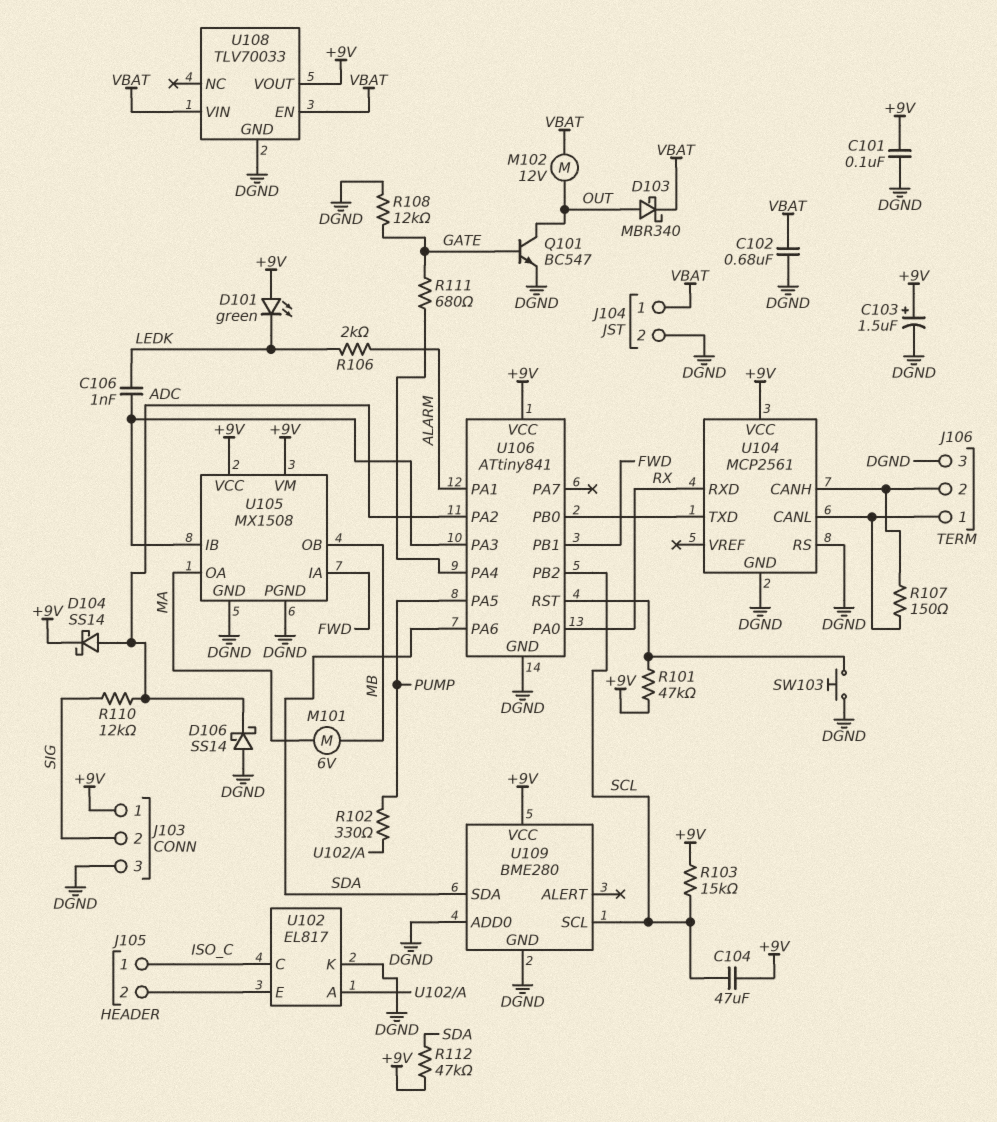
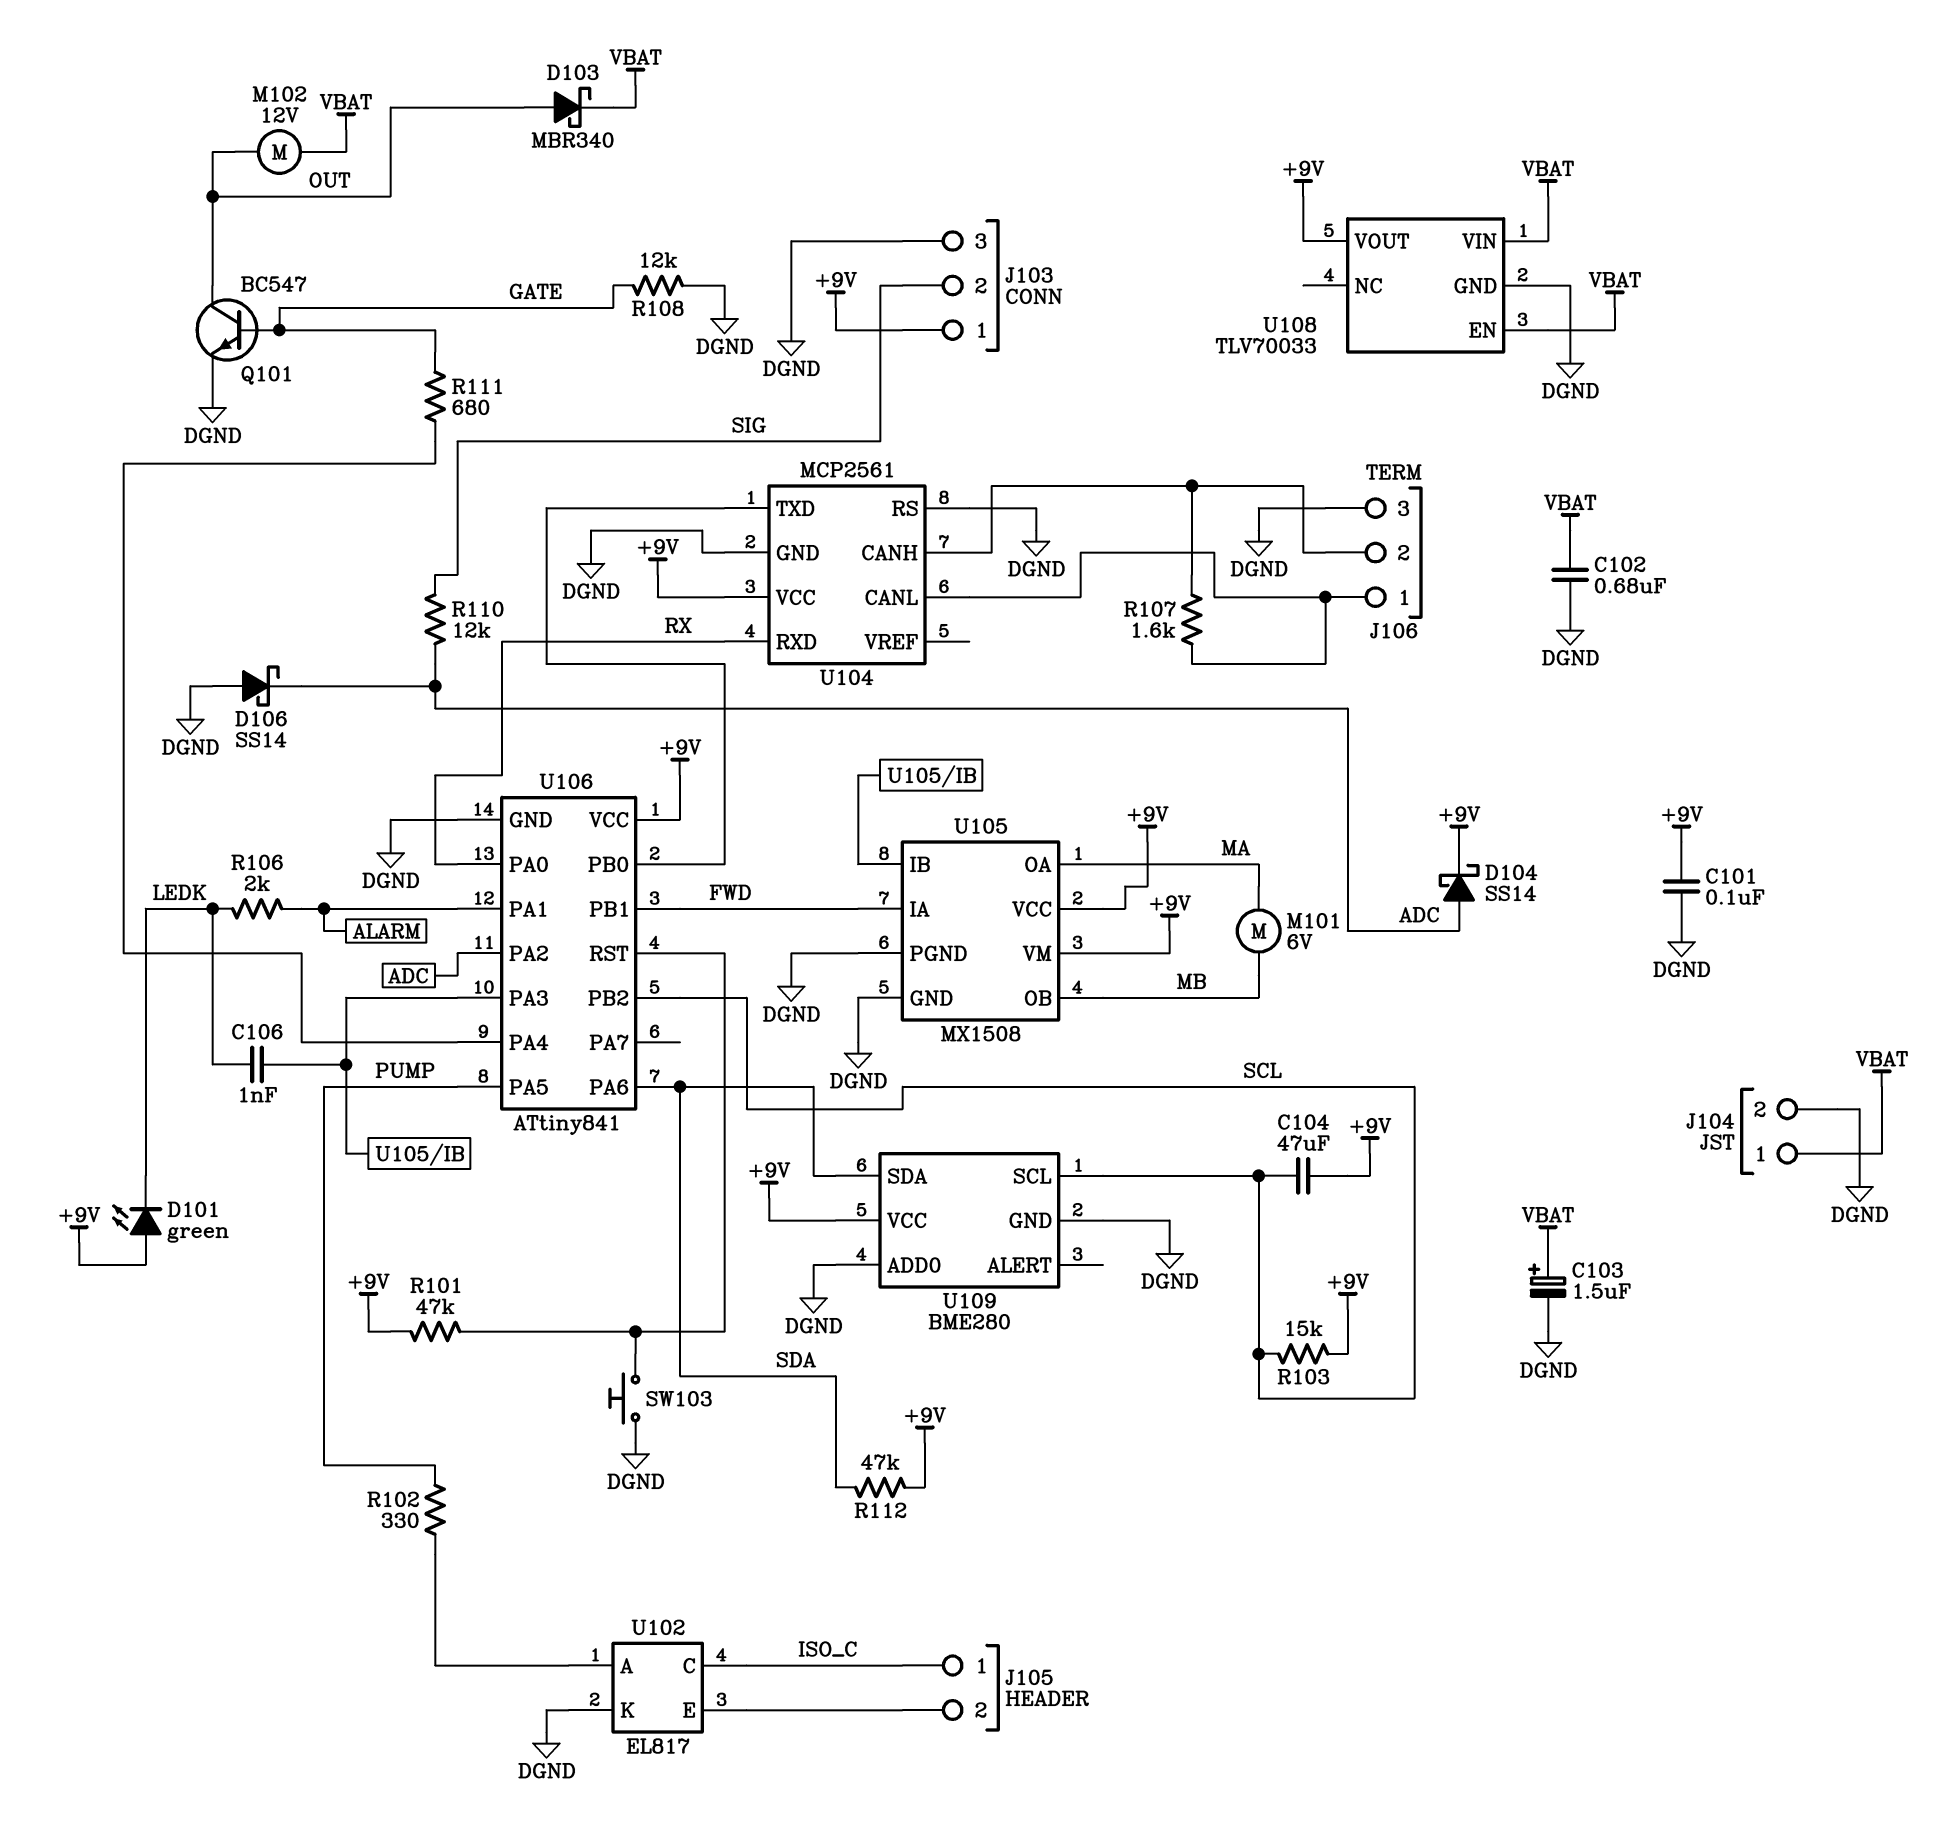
C103: 1.5uF (plus +9V, minus DGND) -> 1.5uF (plus VBAT, minus DGND)
R107: 150 (J106/1, J106/2) -> 1.6k (J106/1, J106/2)

